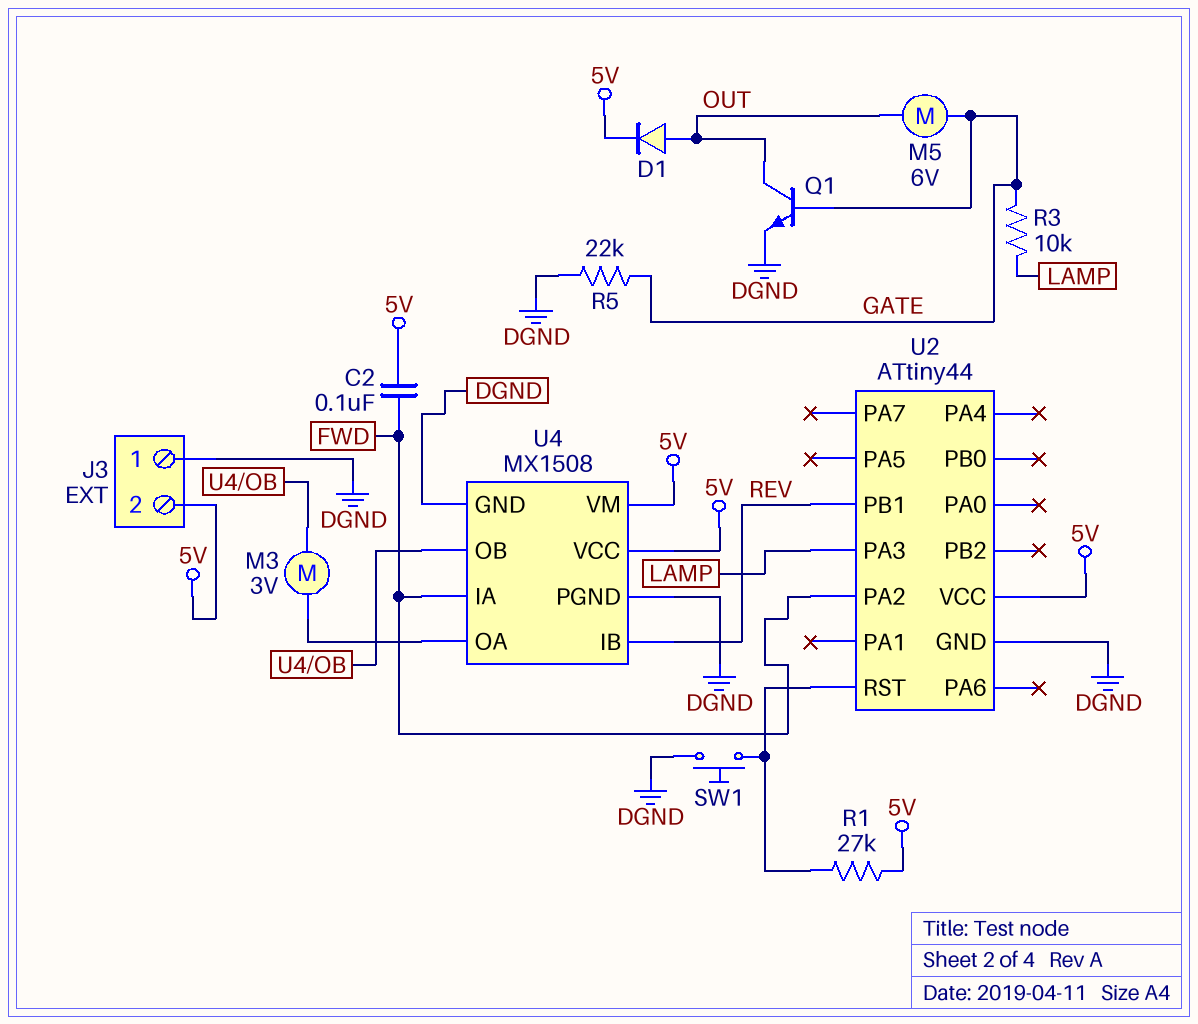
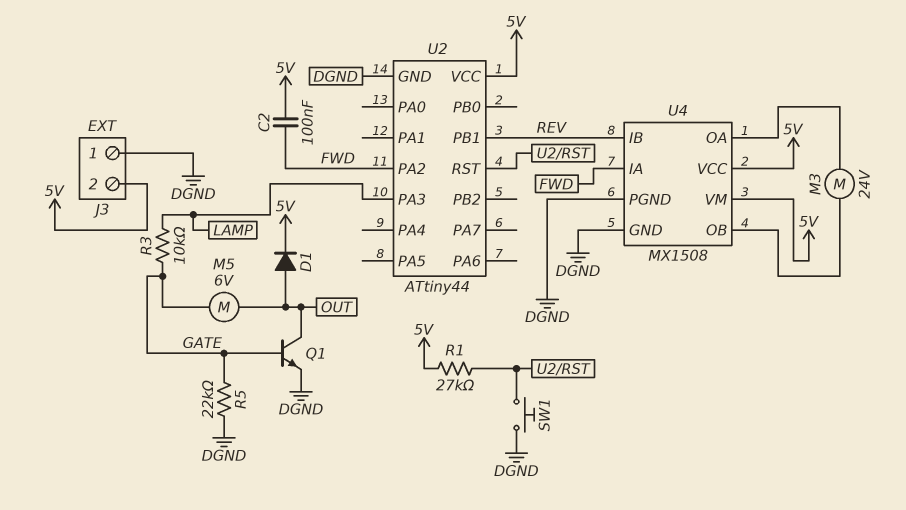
M3: motor 3V (U4/OA, U4/OB) -> motor 24V (U4/OA, U4/OB)

